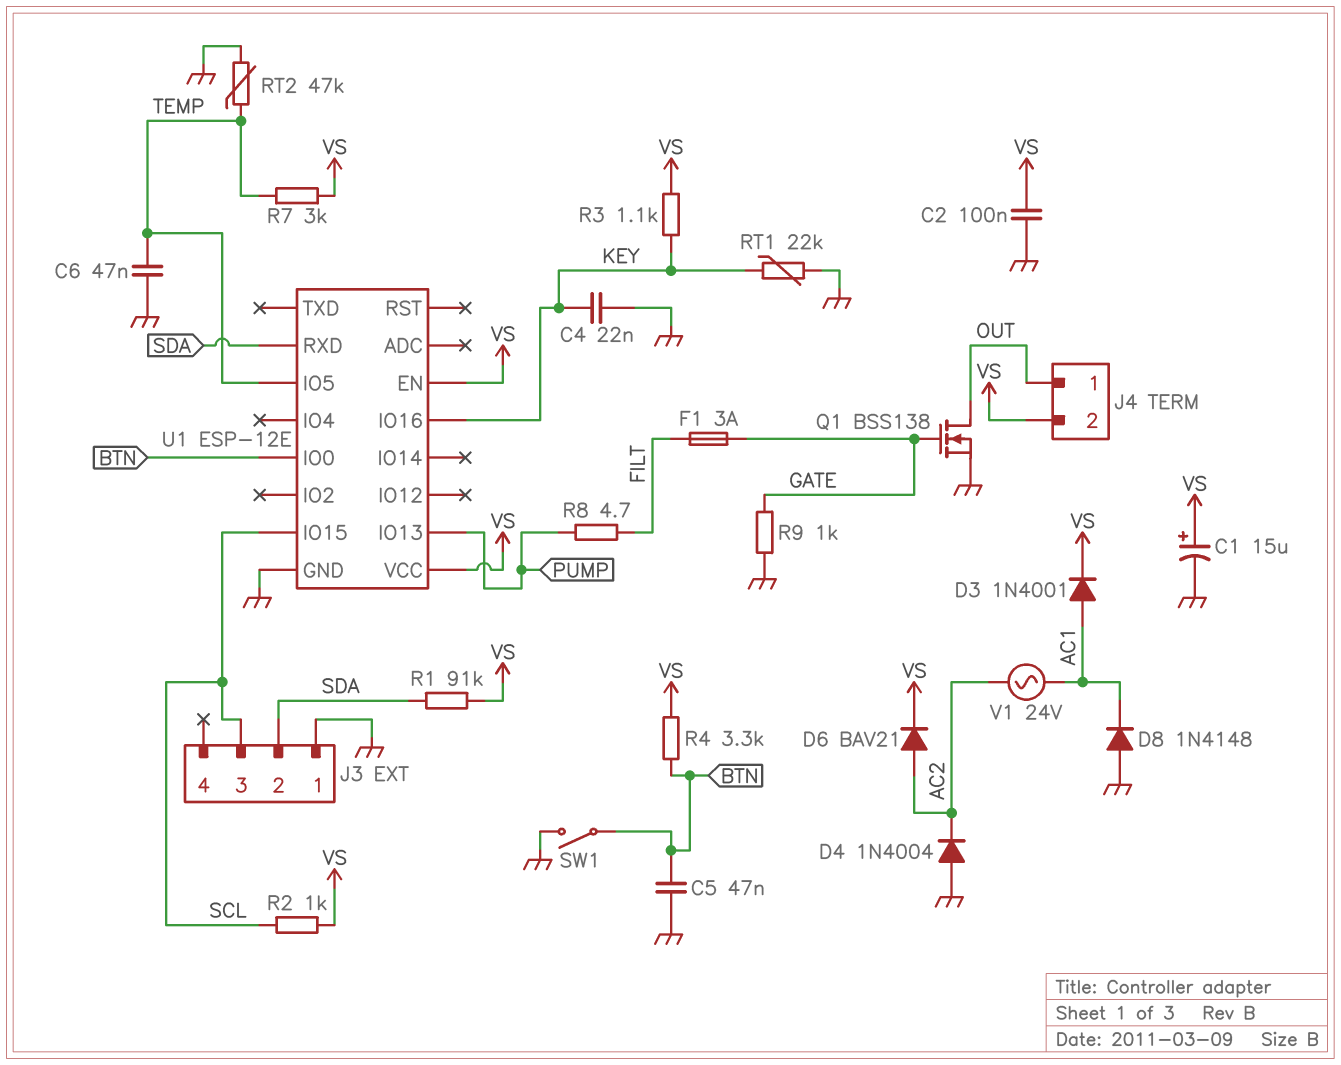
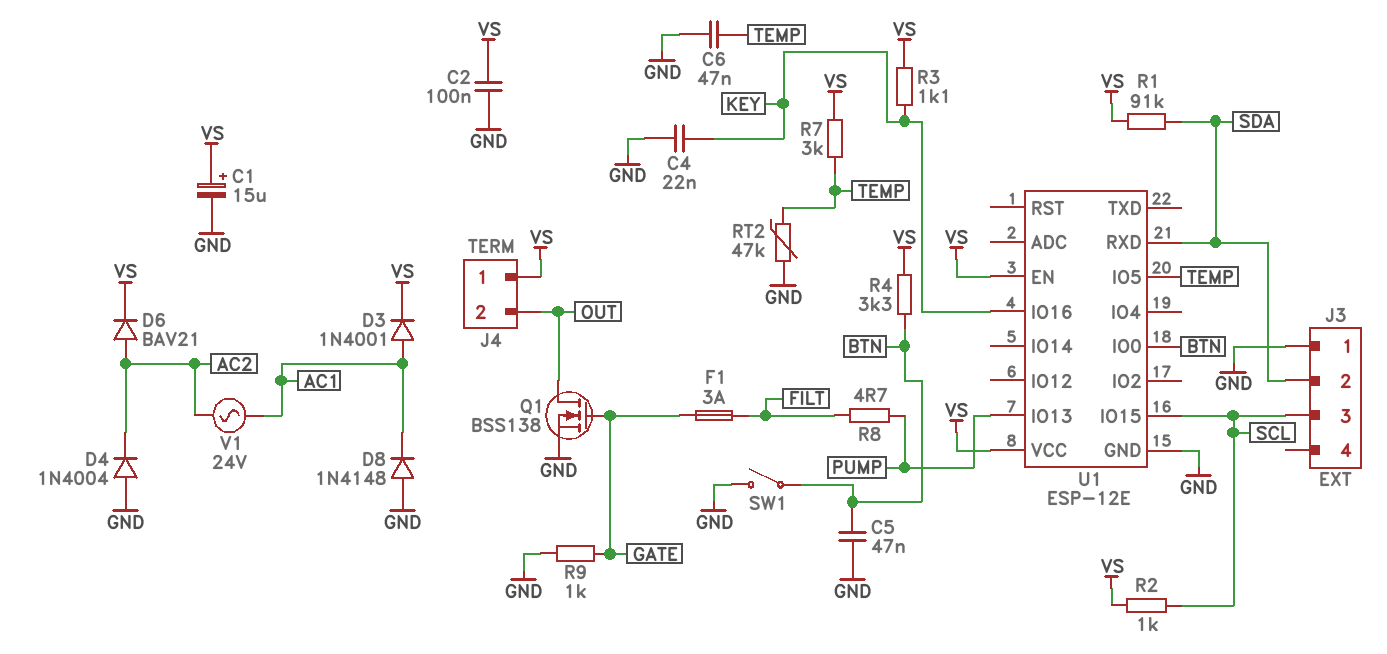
J4 pin 1: OUT -> VS
J4 pin 2: VS -> OUT
RT1: 22k (GND, KEY) -> none

